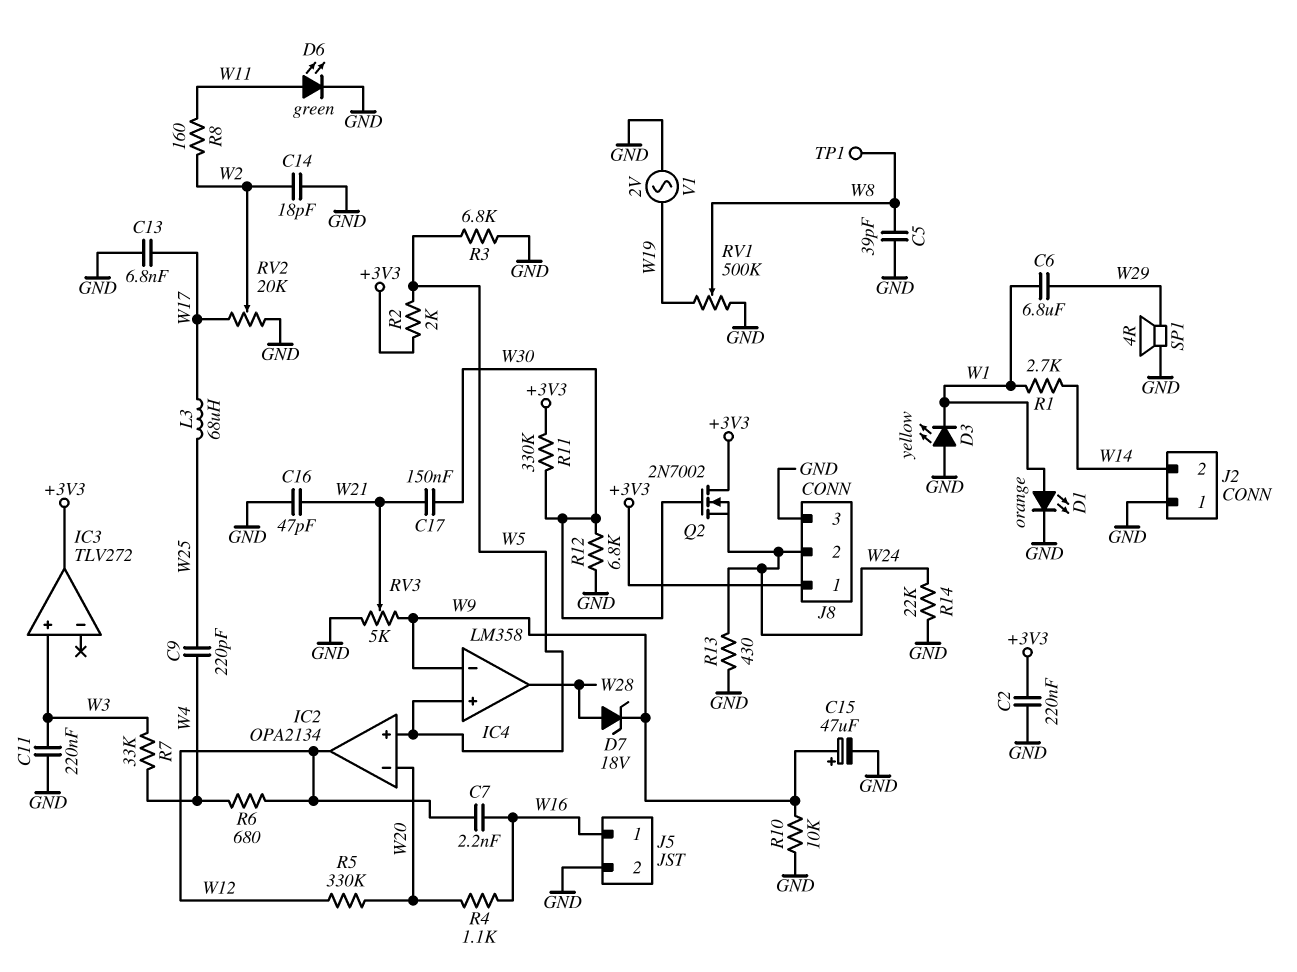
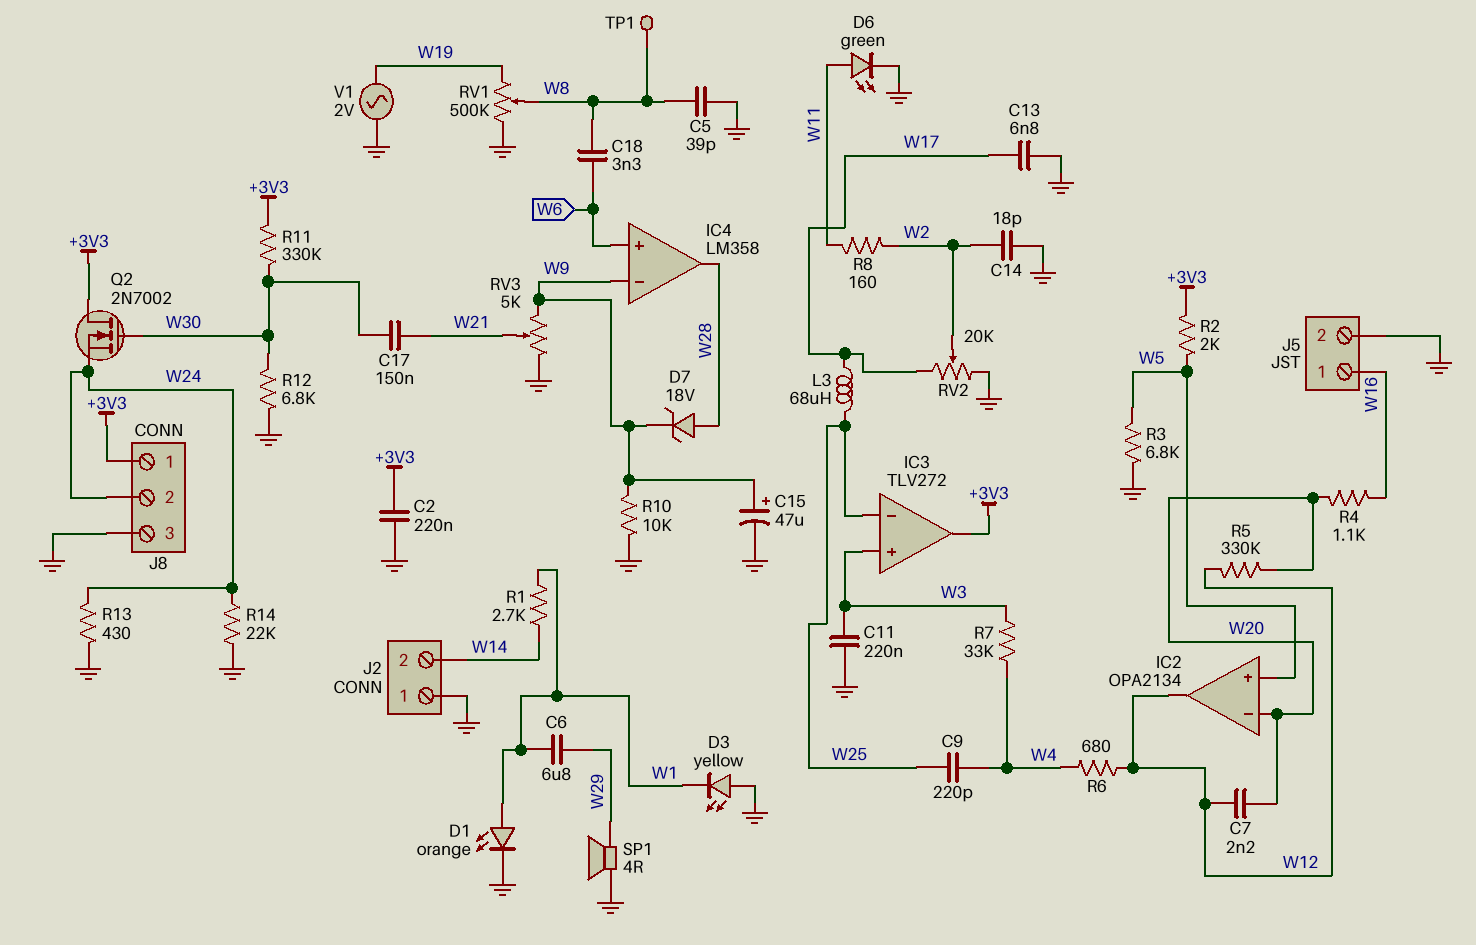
C7: 2.2nF (W12, W16) -> 2.2nF (W12, W20)
C16: 47pF (GND, W21) -> none
C18: none -> 3.3nF (W6, W8)
IC3 pin in-: none -> W25
IC4 pin in+: W5 -> W6

